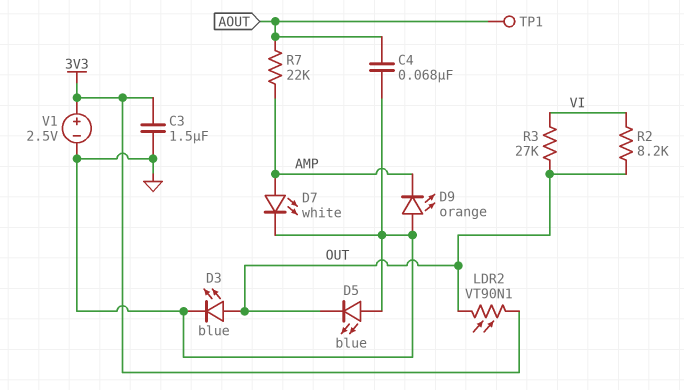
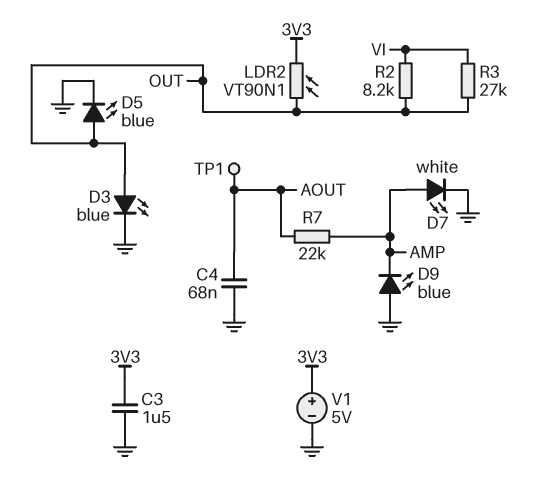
D5: LED blue (A GND, K OUT) -> LED blue (A OUT, K GND)
D9: LED orange (A GND, K AMP) -> LED blue (A GND, K AMP)
V1: 2.5V (plus 3V3, minus GND) -> 5V (plus 3V3, minus GND)

